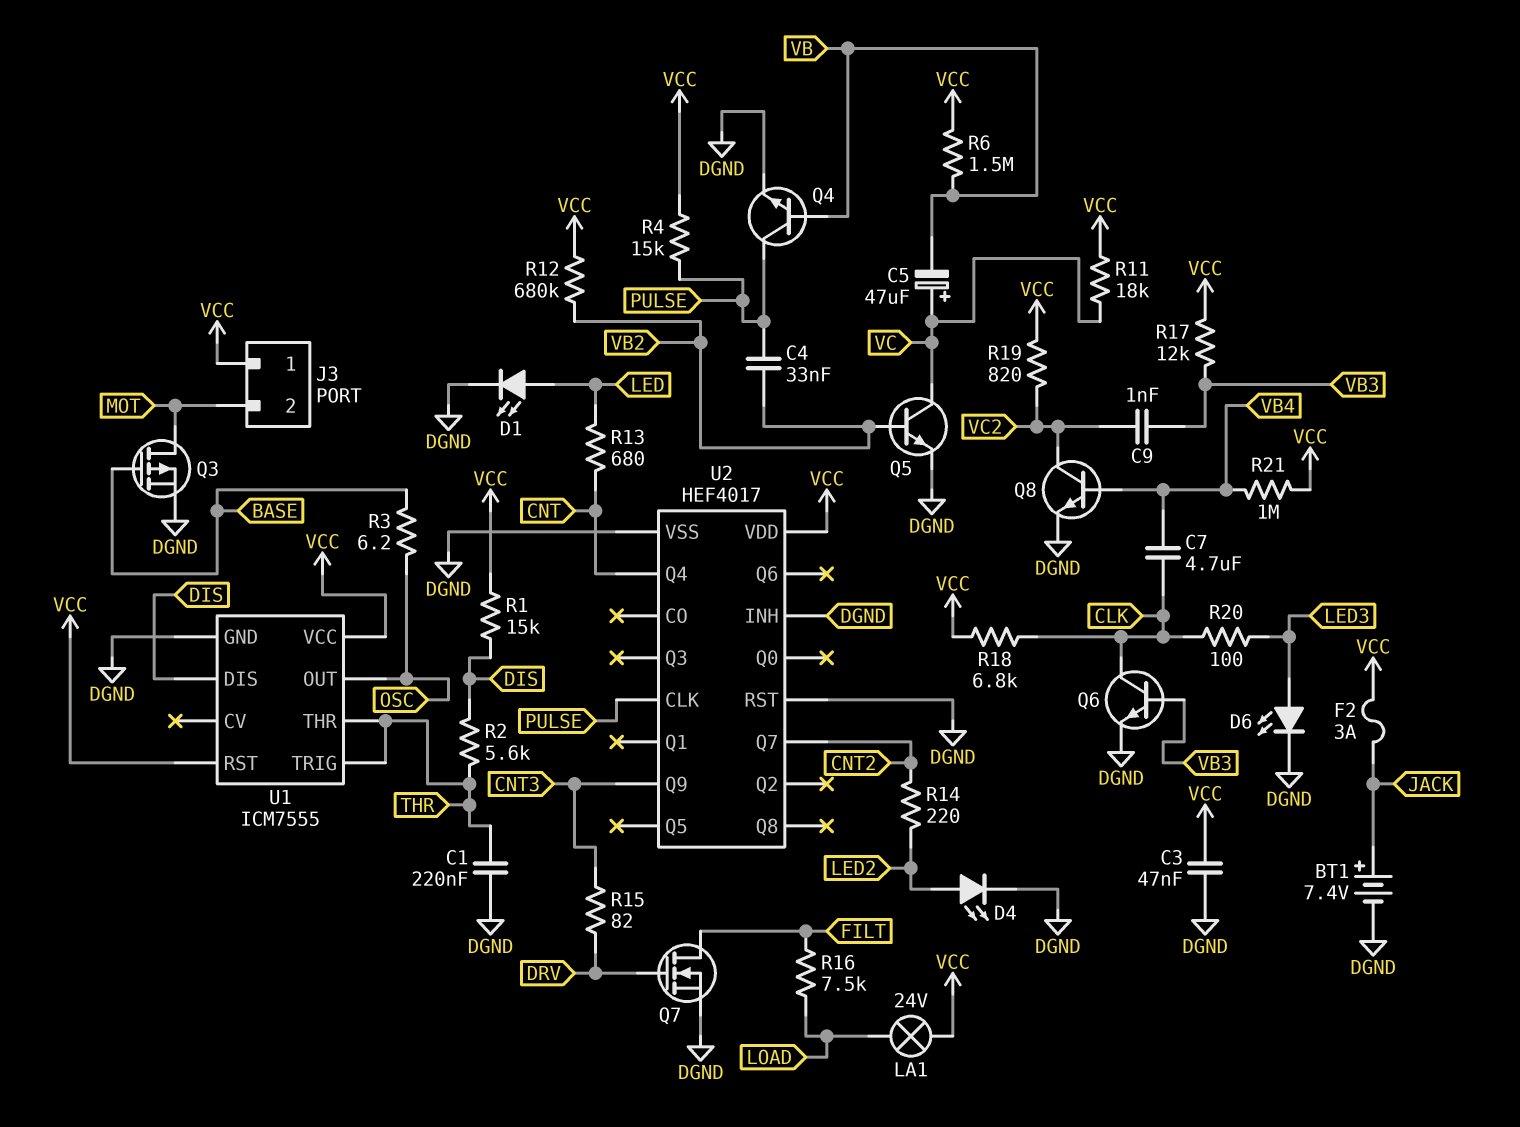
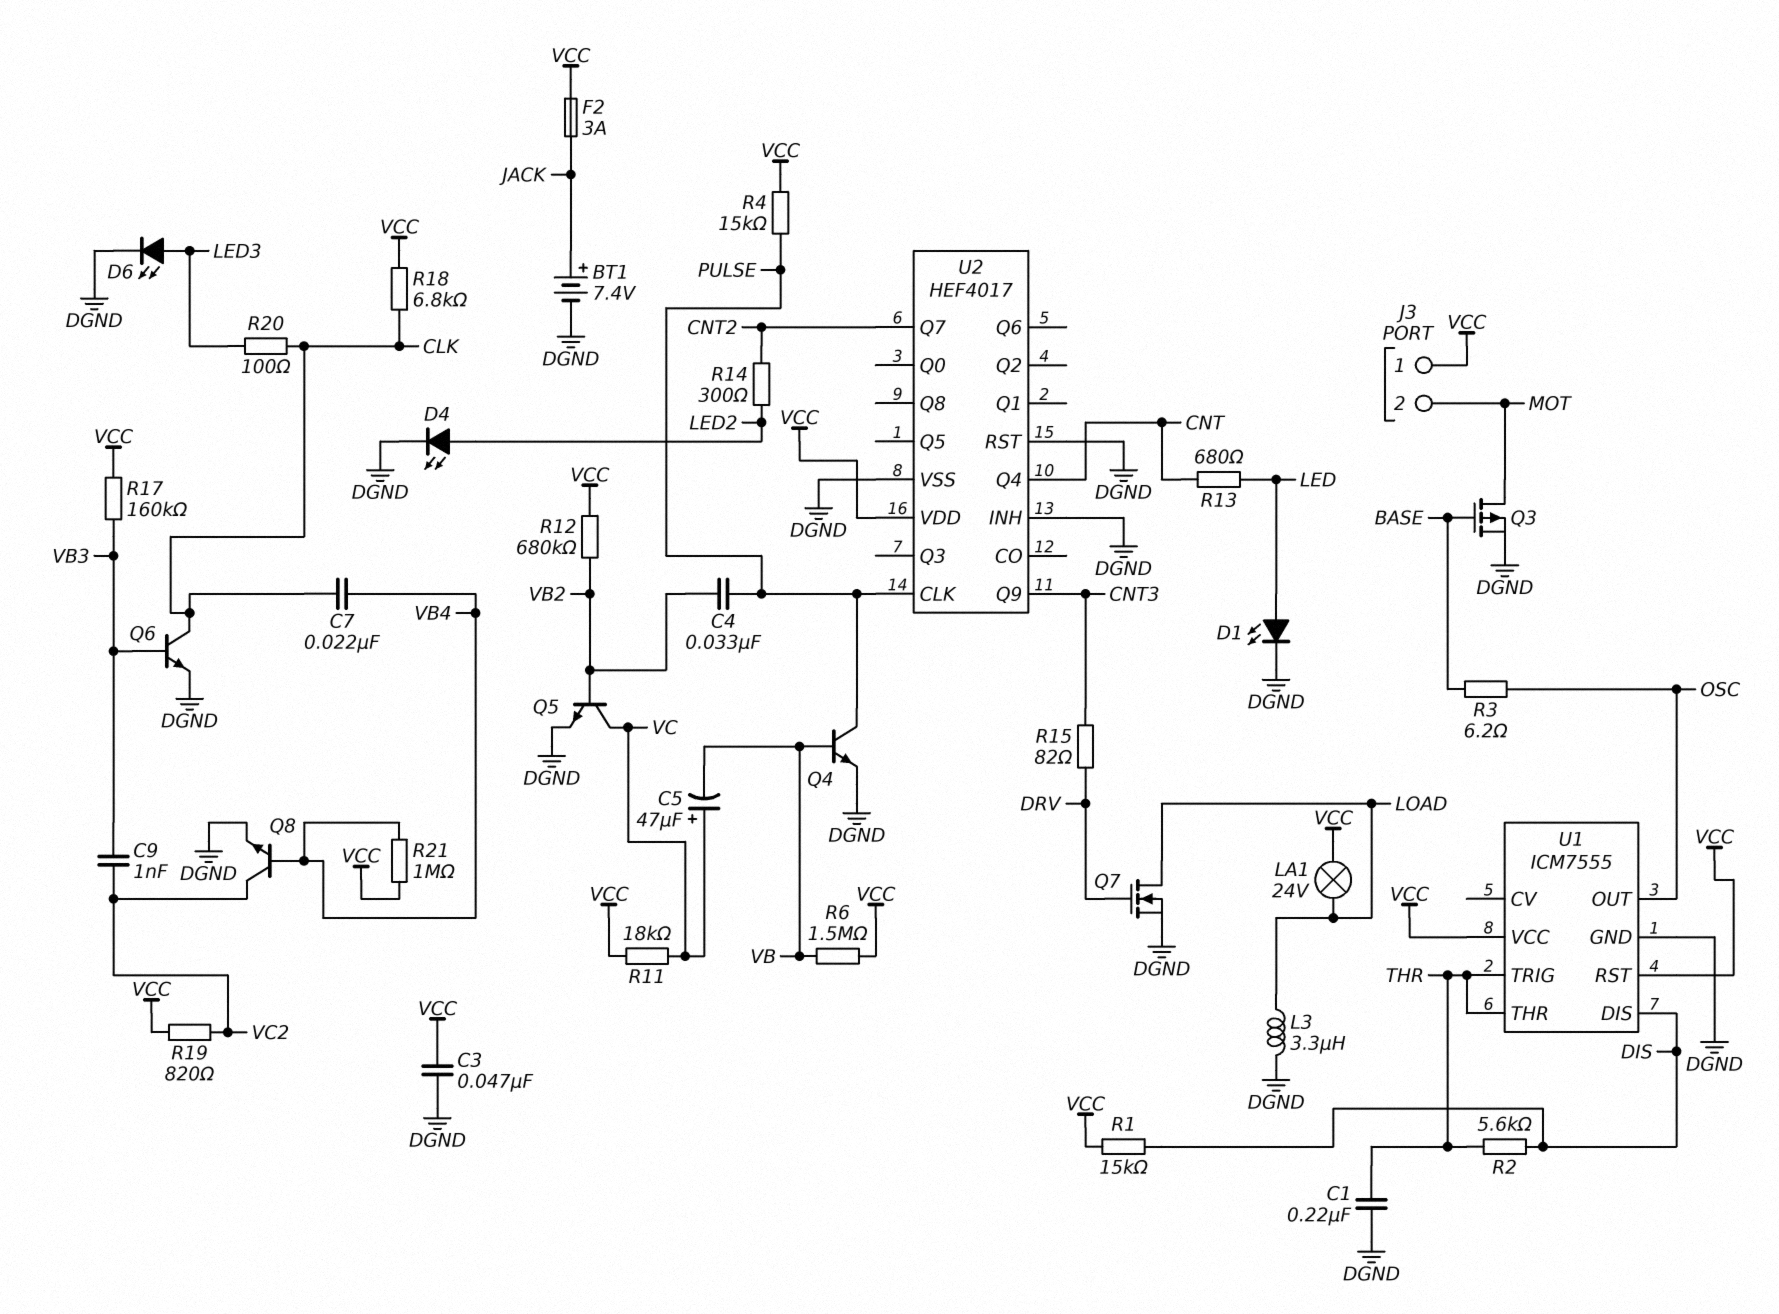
C7: 4.7uF (CLK, VB4) -> 22nF (CLK, VB4)
L3: none -> 3.3uH (DGND, LOAD)
Q7: NMOS (G DRV, D FILT, S DGND) -> NMOS (G DRV, D LOAD, S DGND)
R14: 220 (CNT2, LED2) -> 300 (CNT2, LED2)
R16: 7.5k (FILT, LOAD) -> none
R17: 12k (VB3, VCC) -> 160k (VB3, VCC)

